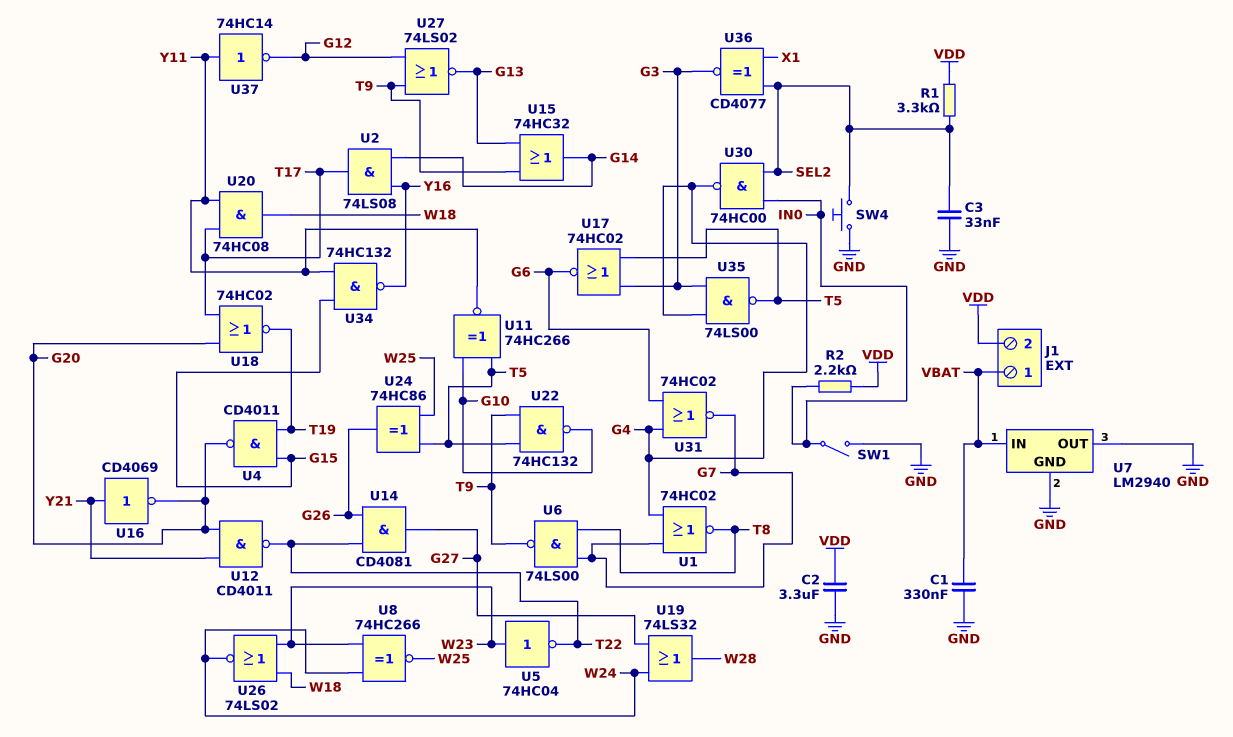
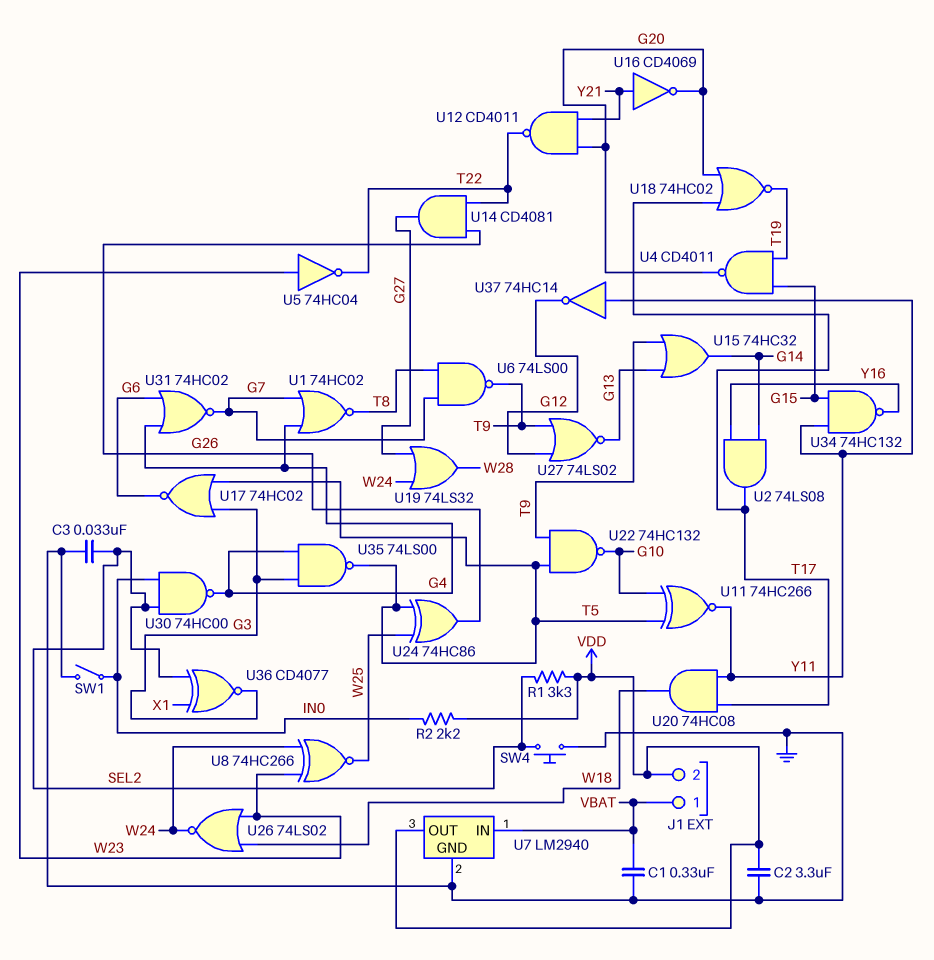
U7 pin OUT: GND -> VDD

